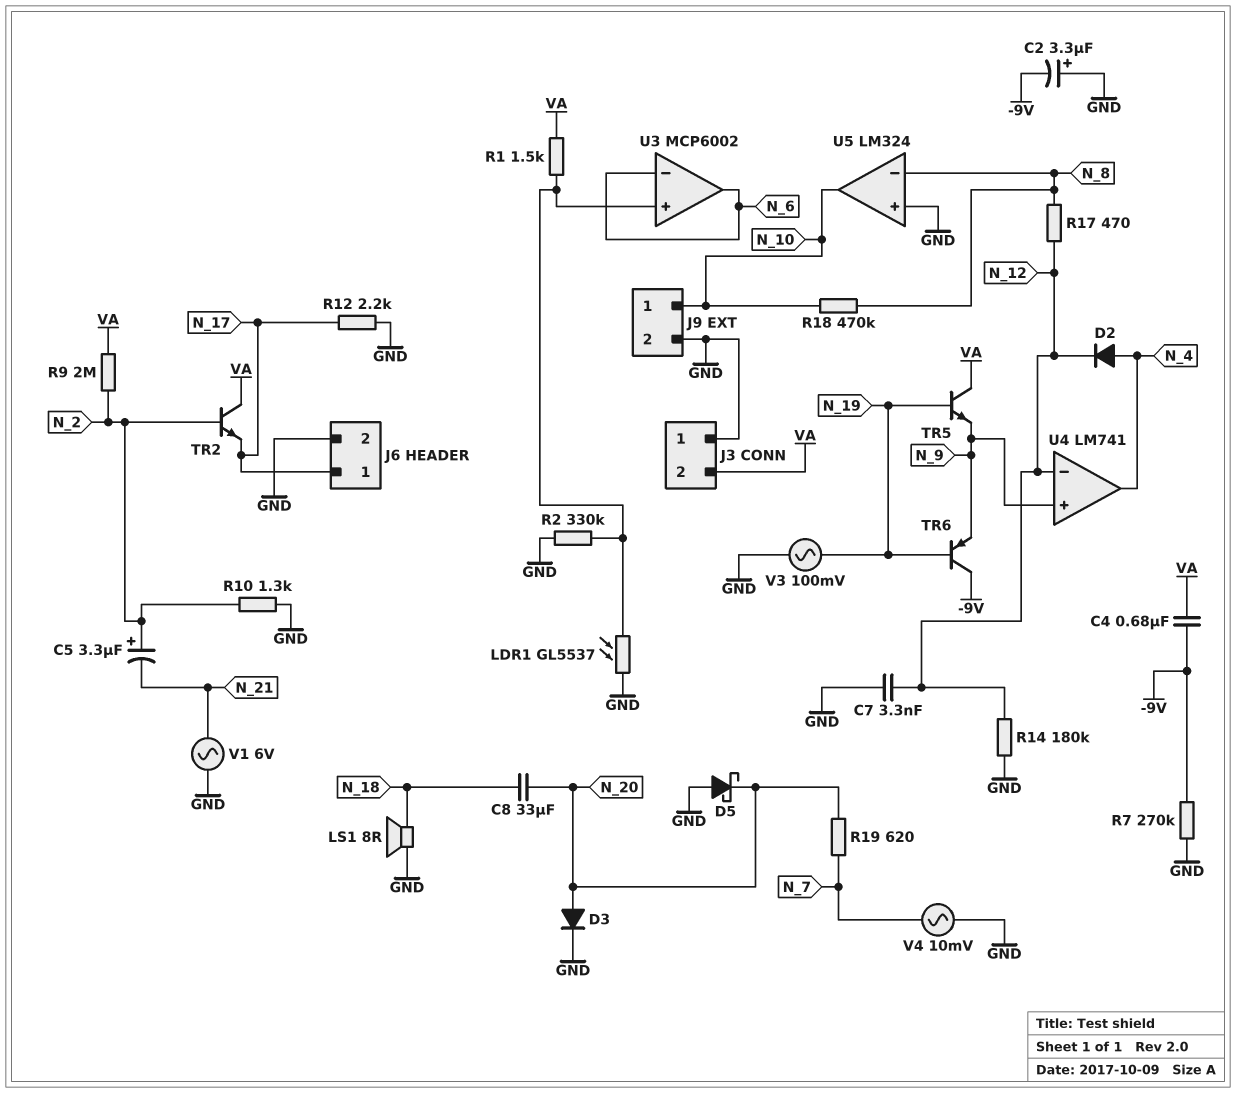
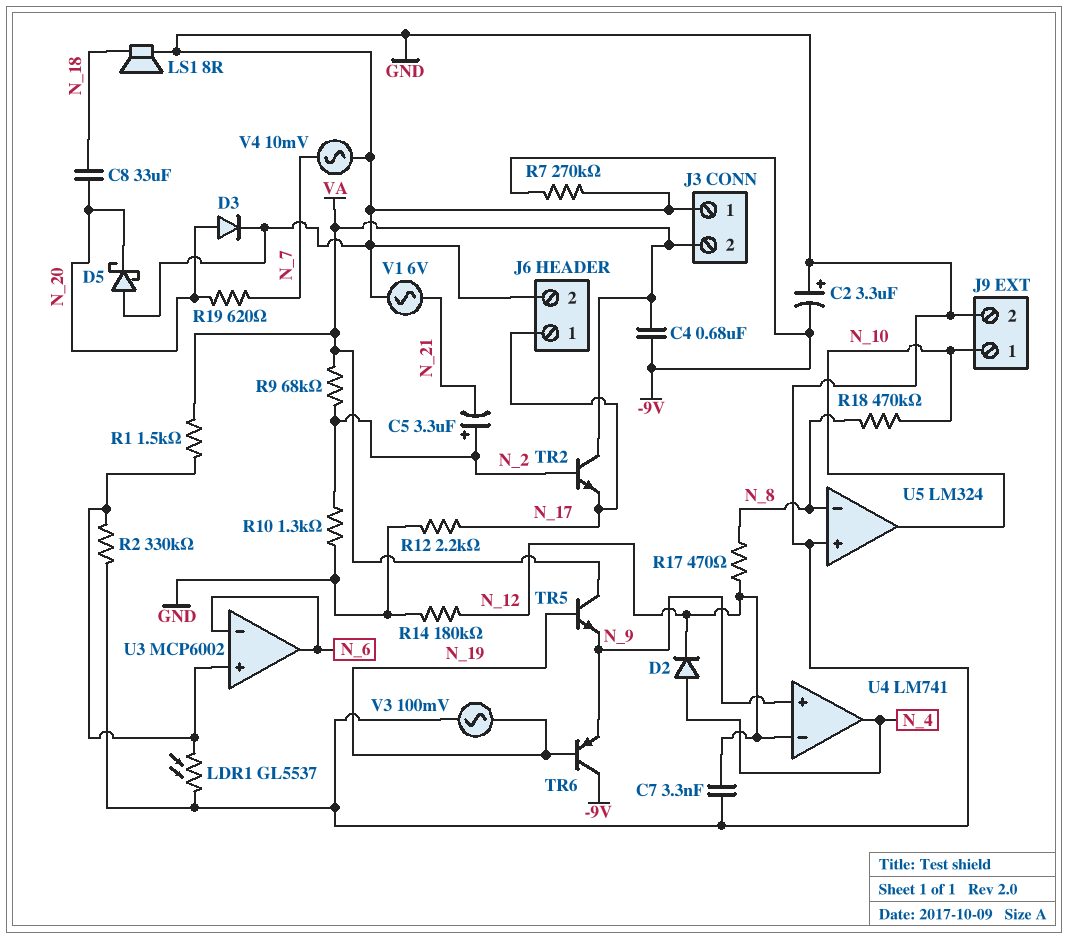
R9: 2M (N_2, VA) -> 68k (N_2, VA)

